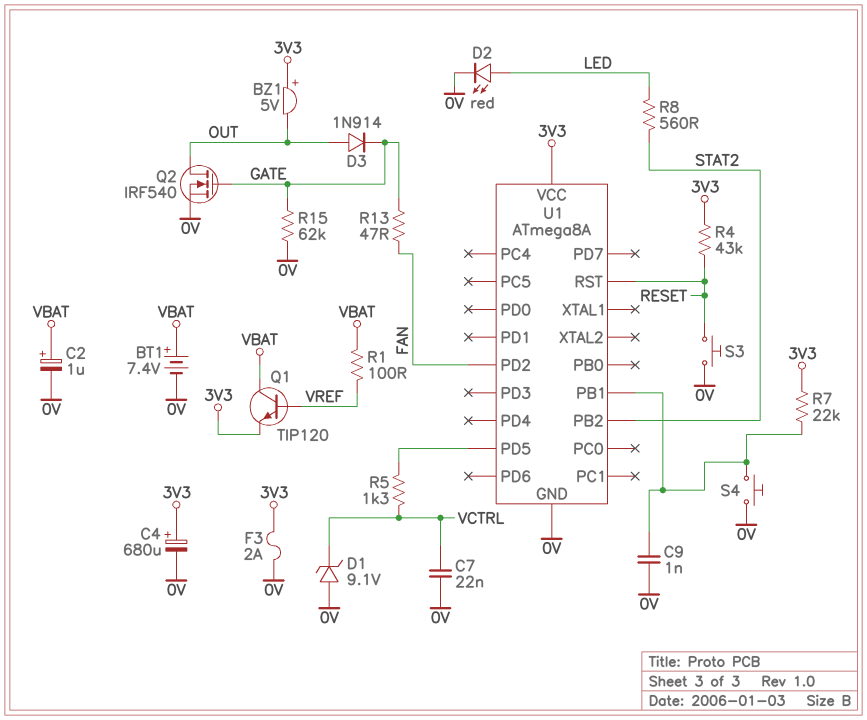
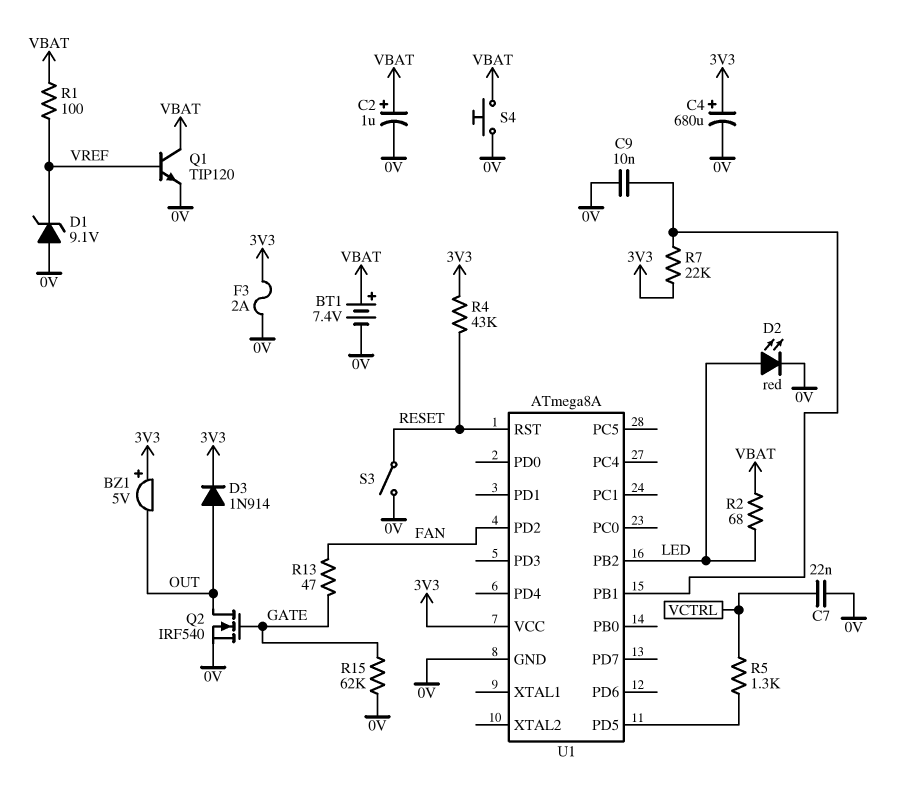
C9: 1nF (0V, U1/PB1) -> 10nF (0V, U1/PB1)
D1: zener 9.1V (A 0V, K VCTRL) -> zener 9.1V (A 0V, K VREF)
D3: diode 1N914 (A OUT, K GATE) -> diode 1N914 (A OUT, K 3V3)
Q1: NPN TIP120 (B VREF, C VBAT, E 3V3) -> NPN TIP120 (B VREF, C VBAT, E 0V)
R2: none -> 68 (LED, VBAT)
R8: 560 (LED, STAT2) -> none
S3: button (0V, RESET) -> switch (0V, RESET)
S4: button (0V, U1/PB1) -> button (0V, VBAT)
U1 pin PB2: STAT2 -> LED

